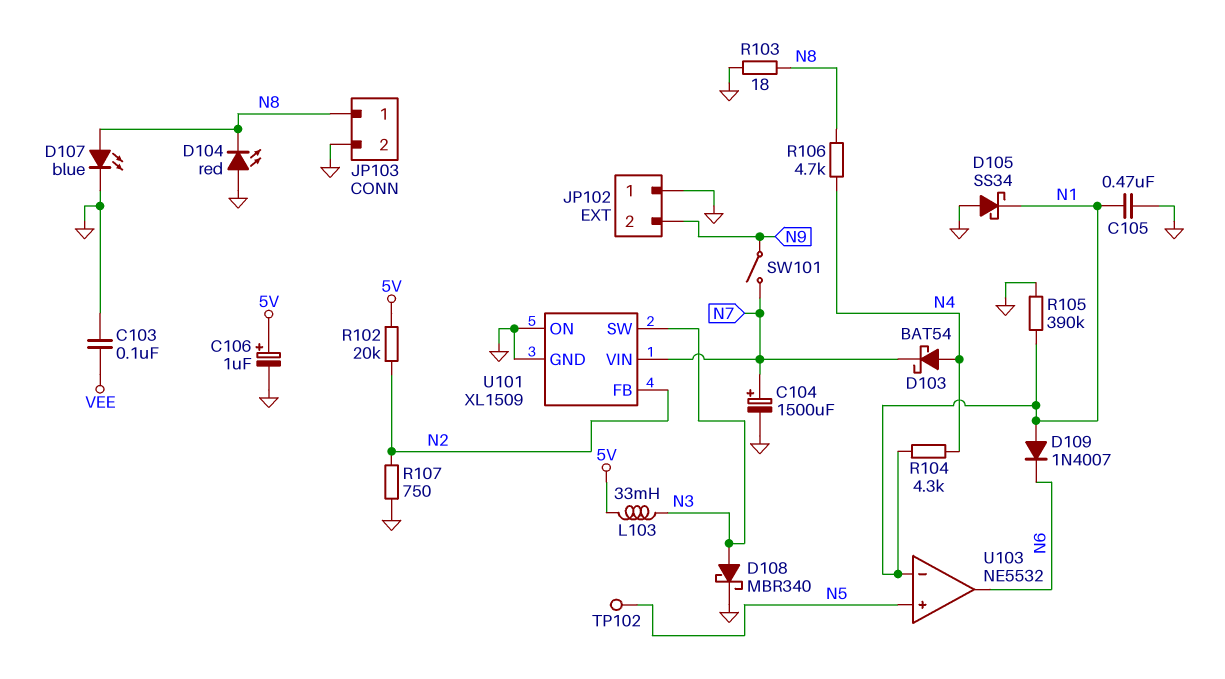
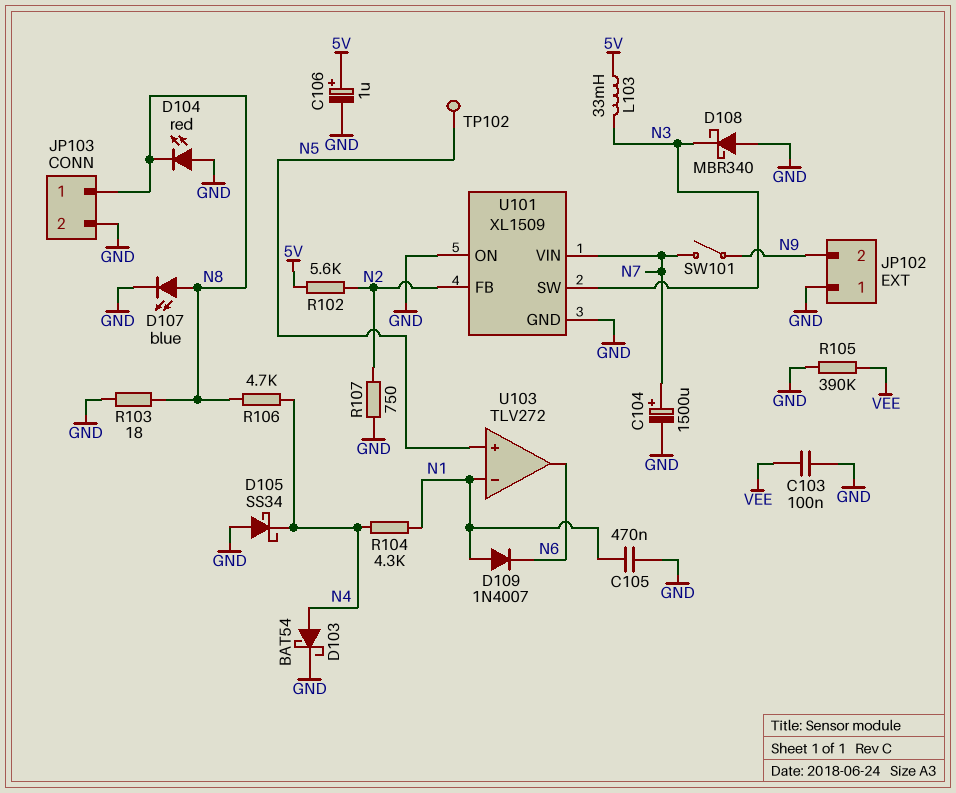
D103: schottky BAT54 (A N4, K N7) -> schottky BAT54 (A N4, K GND)
D105: schottky SS34 (A GND, K N1) -> schottky SS34 (A GND, K N4)
D108: schottky MBR340 (A N3, K GND) -> schottky MBR340 (A GND, K N3)
R102: 20k (5V, N2) -> 5.6k (5V, N2)
R105: 390k (GND, N1) -> 390k (GND, VEE)
U103: NE5532 -> TLV272

